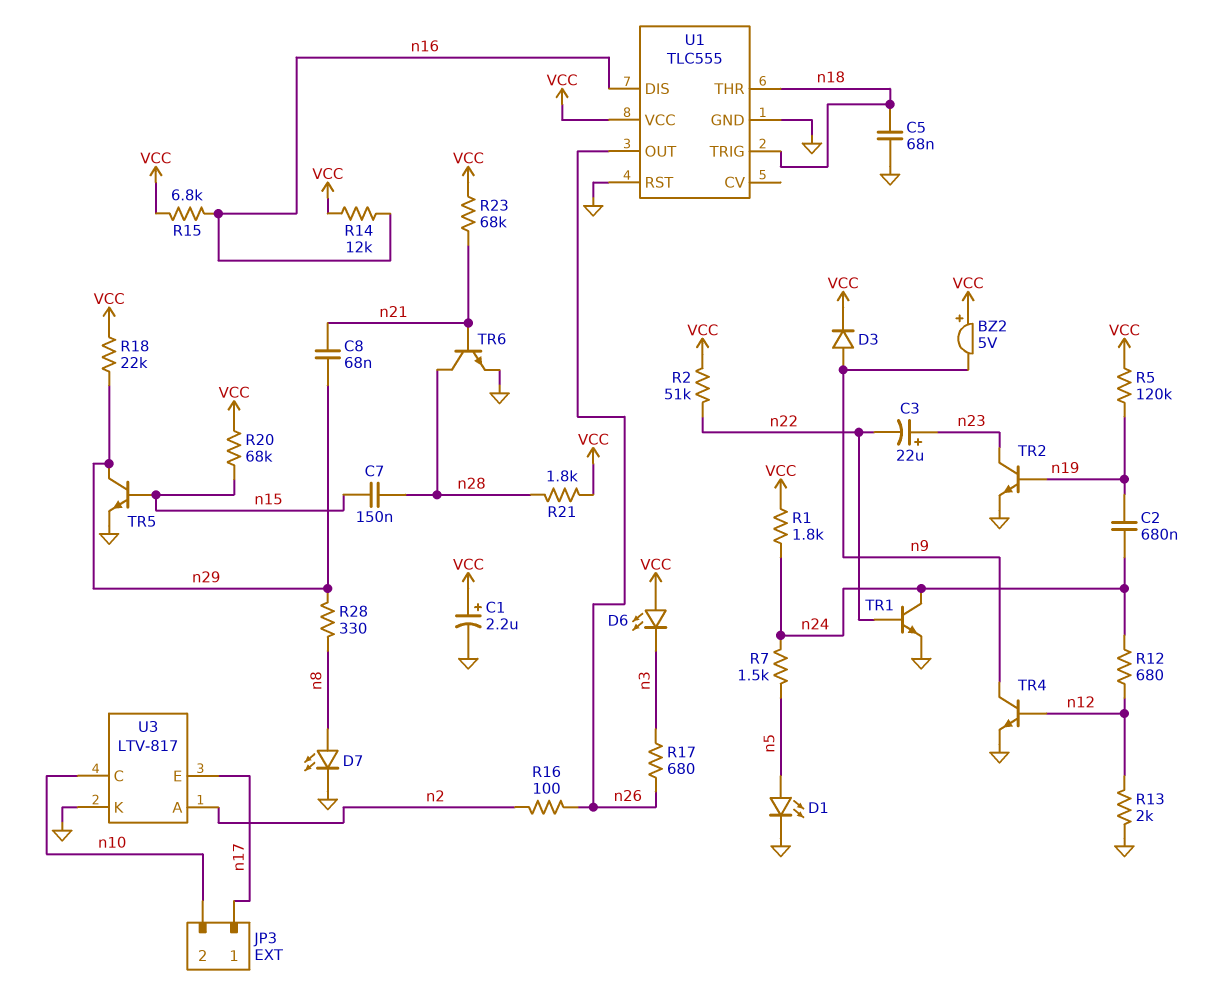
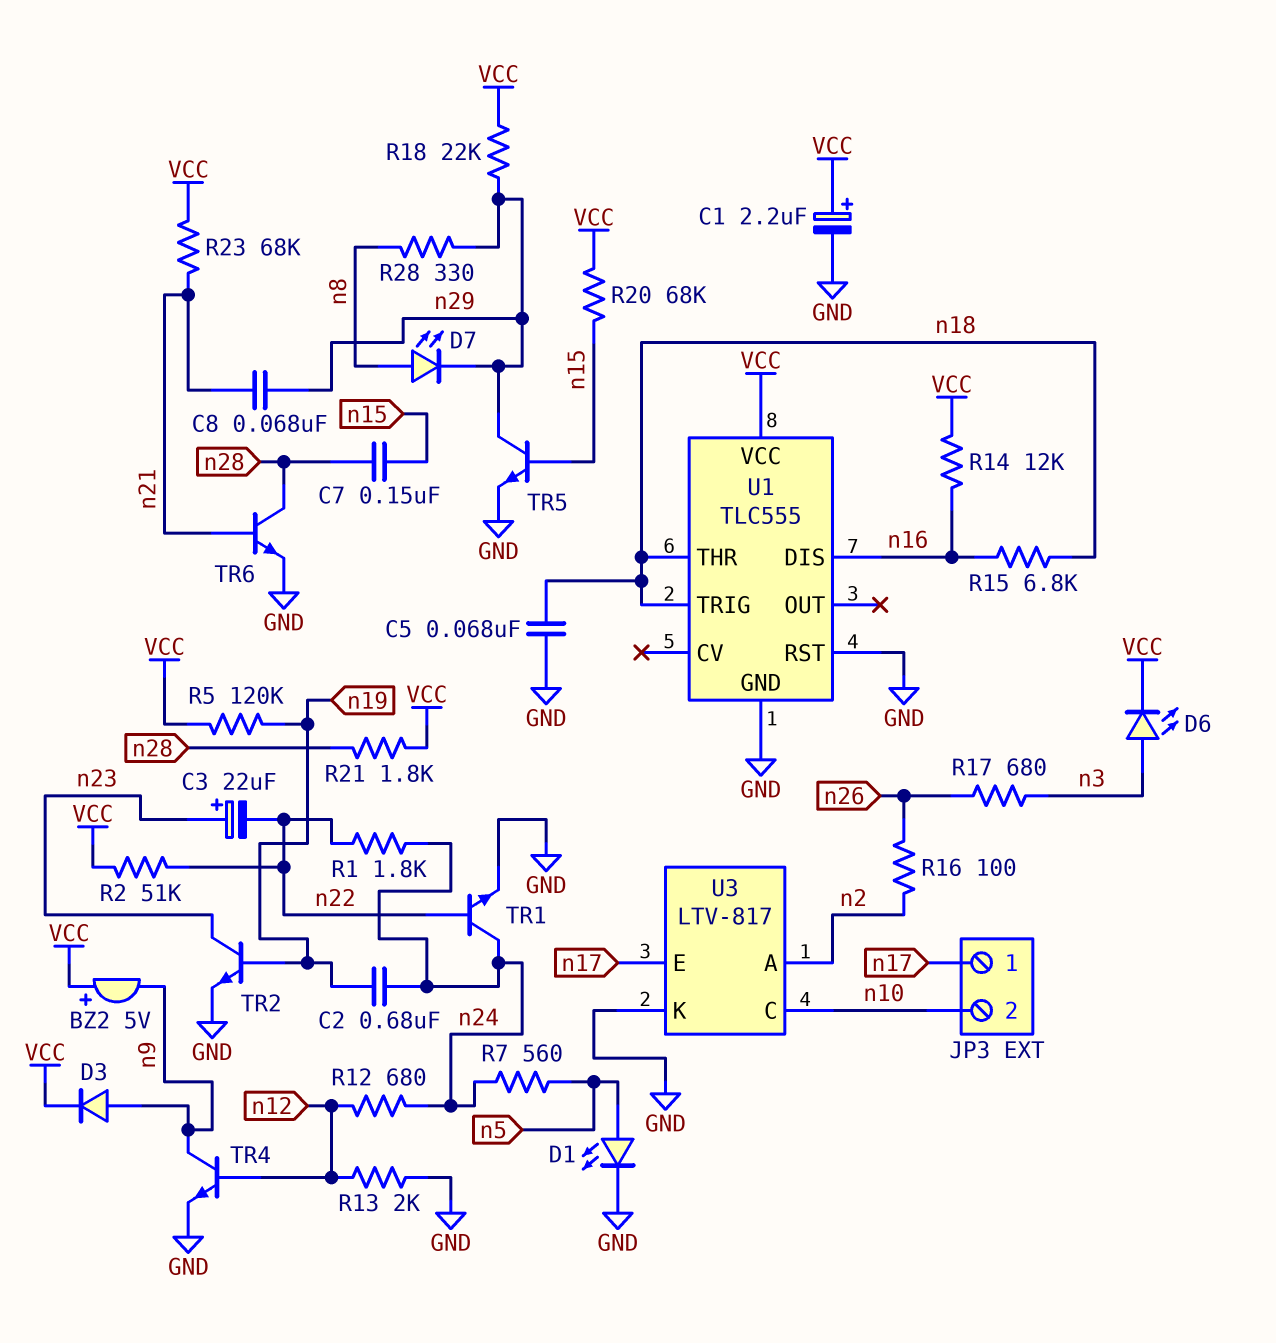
D6: LED (A VCC, K n3) -> LED (A n3, K VCC)
D7: LED (A n8, K GND) -> LED (A n8, K n29)
R1: 1.8k (VCC, n24) -> 1.8k (n22, n24)
R7: 1.5k (n5, n24) -> 560 (n5, n24)
R15: 6.8k (VCC, n16) -> 6.8k (n16, n18)
U1 pin OUT: n26 -> none

